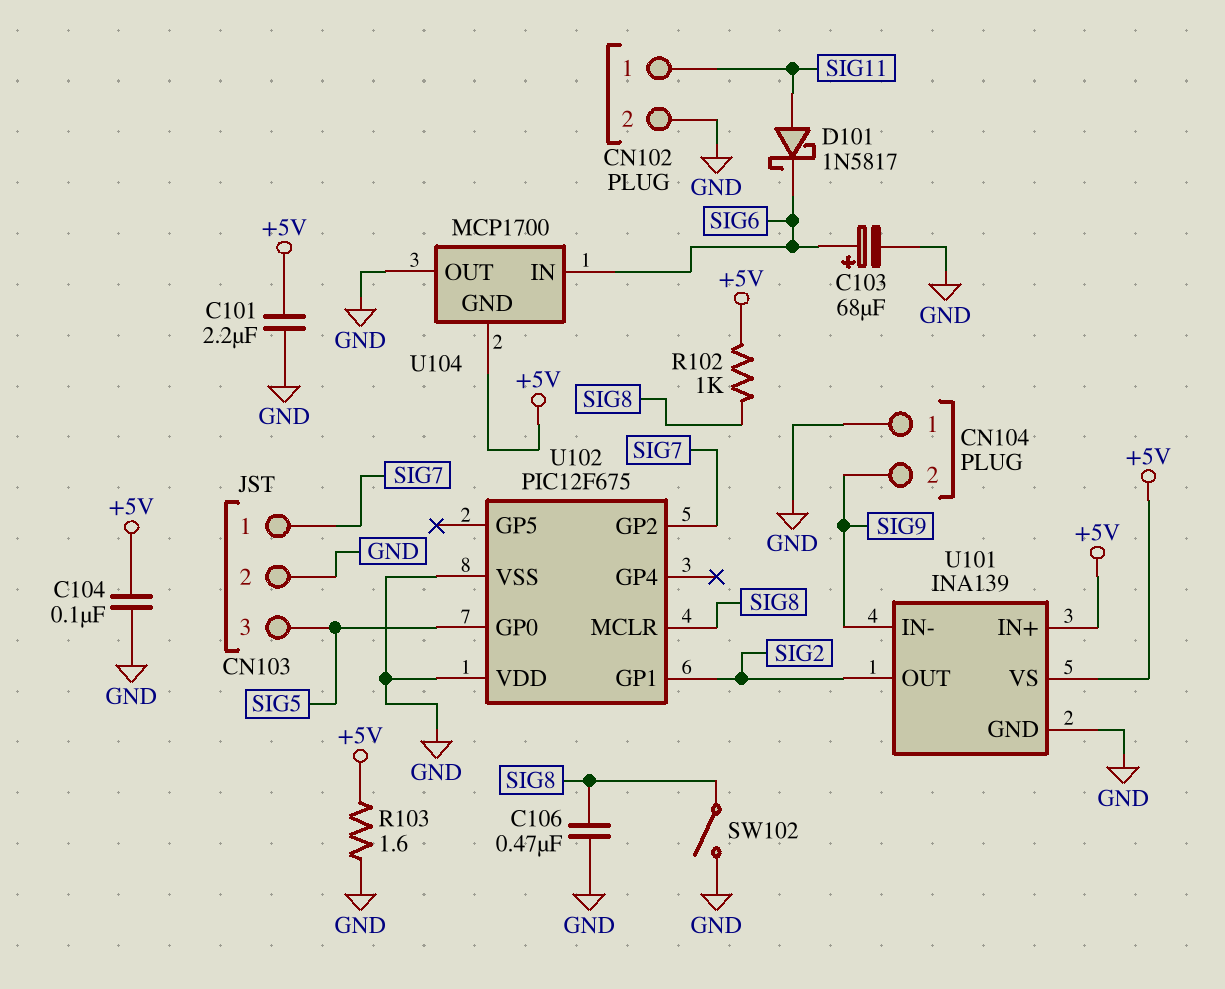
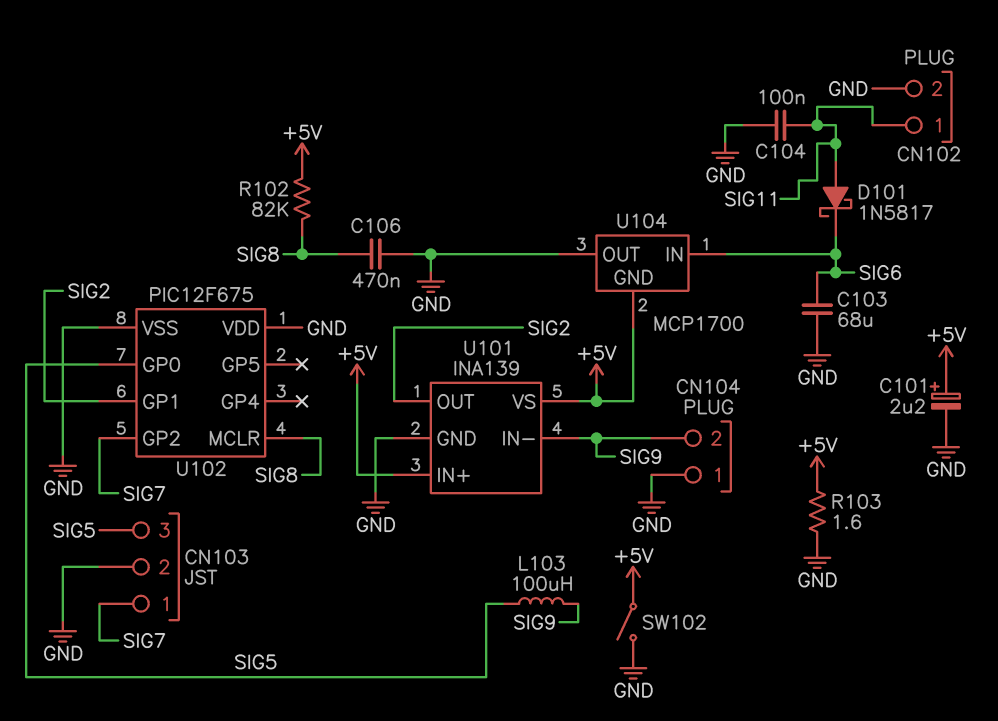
C101: 2.2uF (+5V, GND) -> 2.2uF (plus +5V, minus GND)
C103: 68uF (plus SIG6, minus GND) -> 68uF (GND, SIG6)
C104: 100nF (+5V, GND) -> 100nF (GND, SIG11)
L103: none -> 100uH (SIG5, SIG9)
R102: 1k (+5V, SIG8) -> 82k (+5V, SIG8)
SW102: switch (GND, SIG8) -> switch (+5V, GND)

